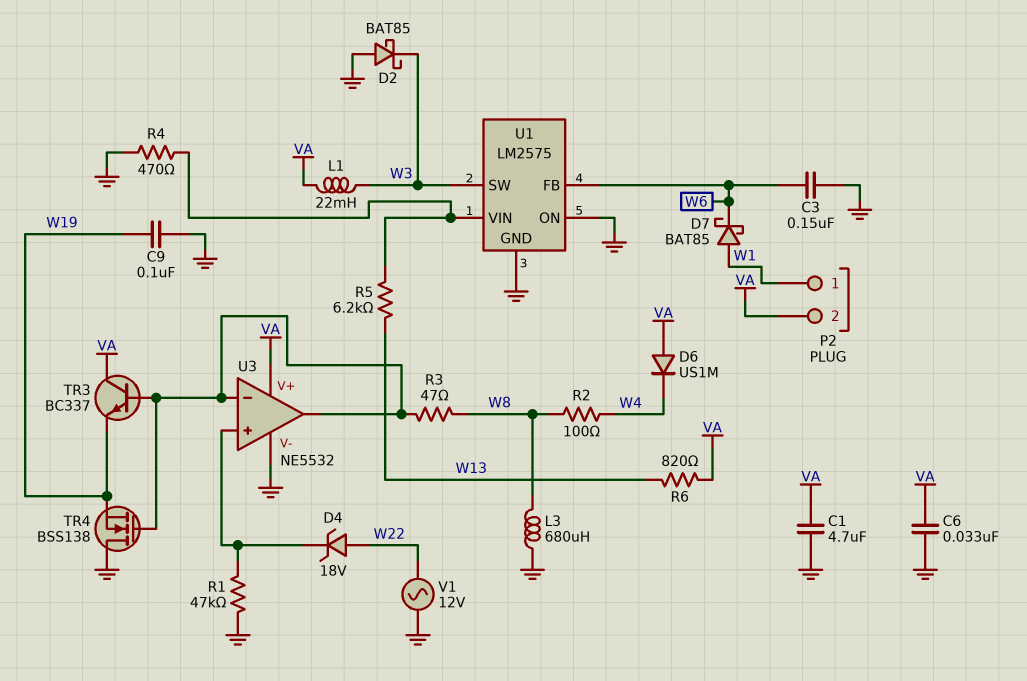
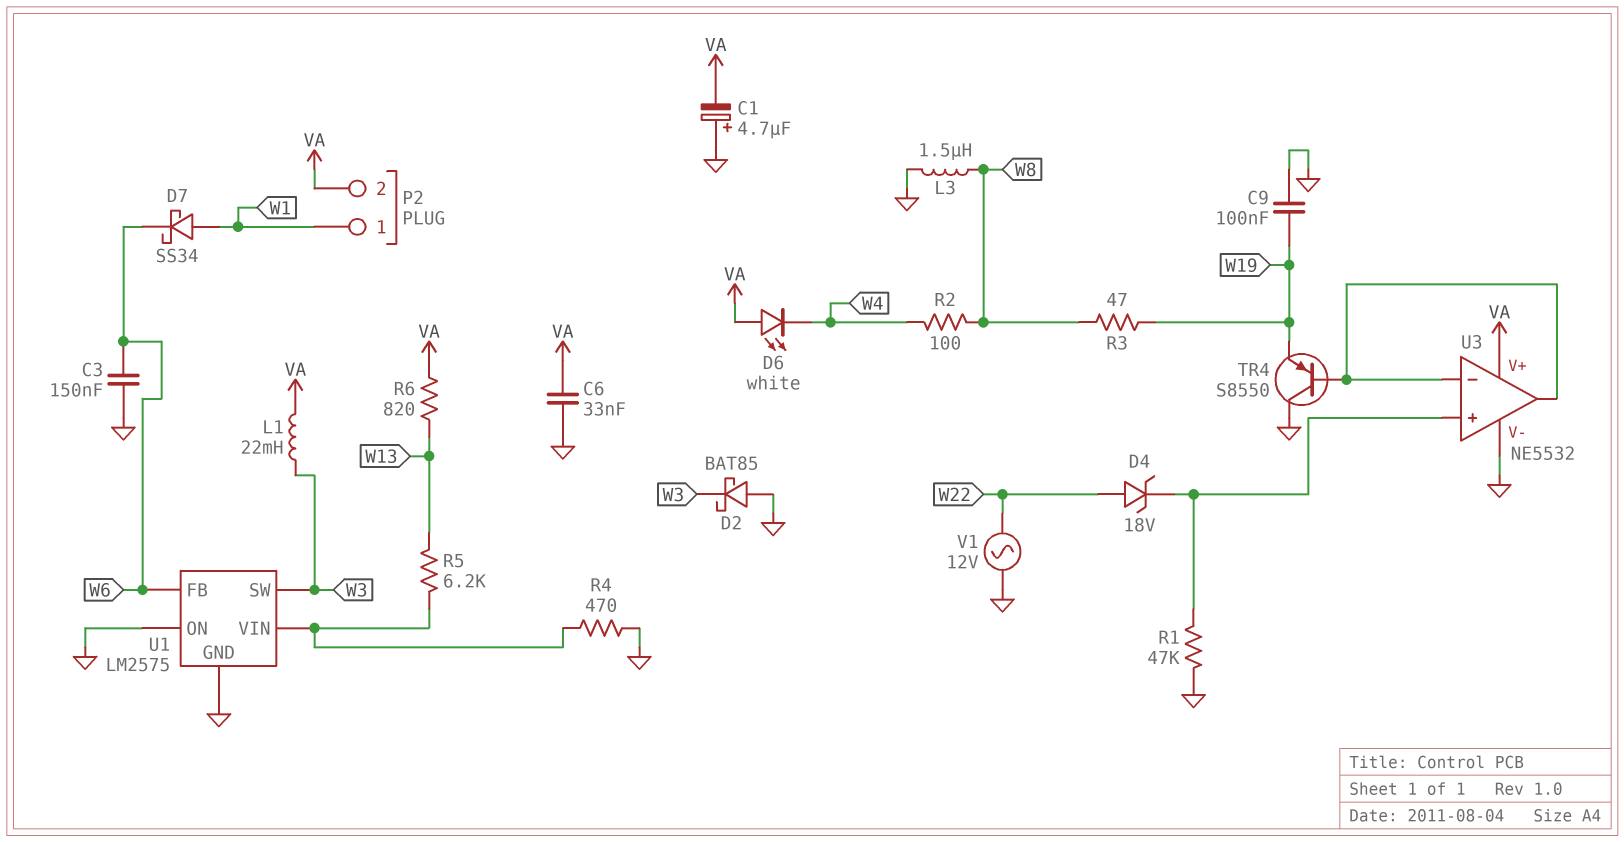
C1: 4.7uF (GND, VA) -> 4.7uF (plus GND, minus VA)
D6: diode US1M (A VA, K W4) -> LED white (A VA, K W4)
D7: schottky BAT85 (A W1, K W6) -> schottky SS34 (A W1, K W6)
L3: 680uH (GND, W8) -> 1.5uH (GND, W8)
R3: 47 (U3/in-, W8) -> 47 (W8, W19)
TR3: NPN BC337 (B U3/in-, C VA, E W19) -> none
TR4: NMOS BSS138 (G U3/in-, D GND, S W19) -> PNP S8550 (B U3/in-, C GND, E W19)

